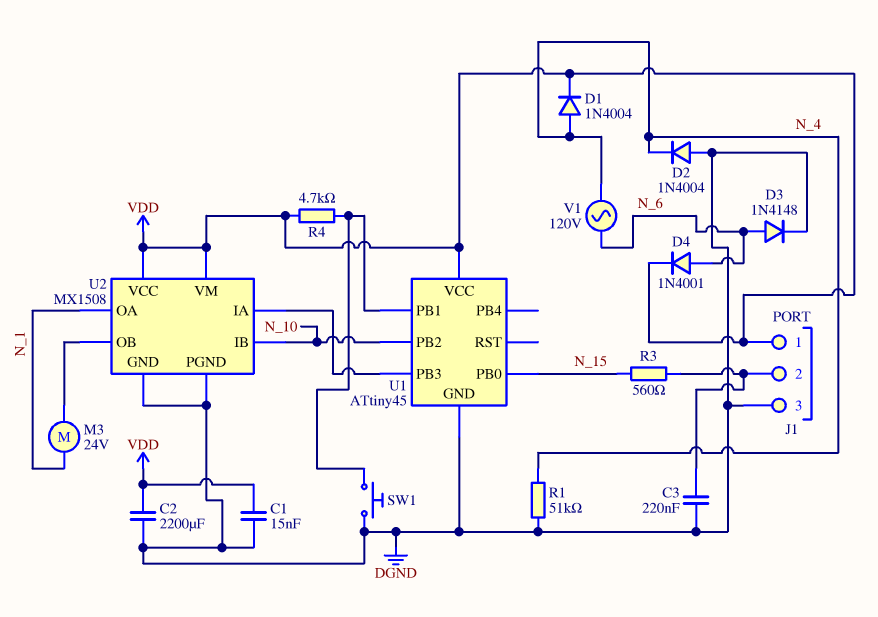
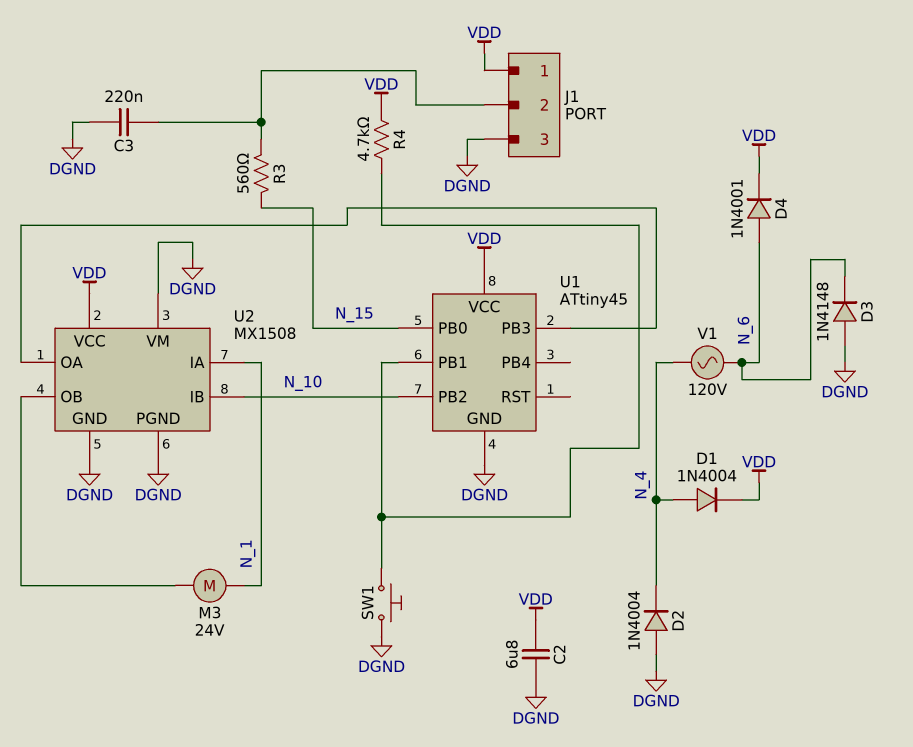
C1: 15nF (DGND, VDD) -> none
C2: 2200uF (DGND, VDD) -> 6.8uF (DGND, VDD)
D3: diode 1N4148 (A N_6, K DGND) -> diode 1N4148 (A DGND, K N_6)
R1: 51k (DGND, N_4) -> none
U2 pin IA: U1/PB3 -> N_1
U2 pin OA: N_1 -> U1/PB3
U2 pin VM: VDD -> DGND

